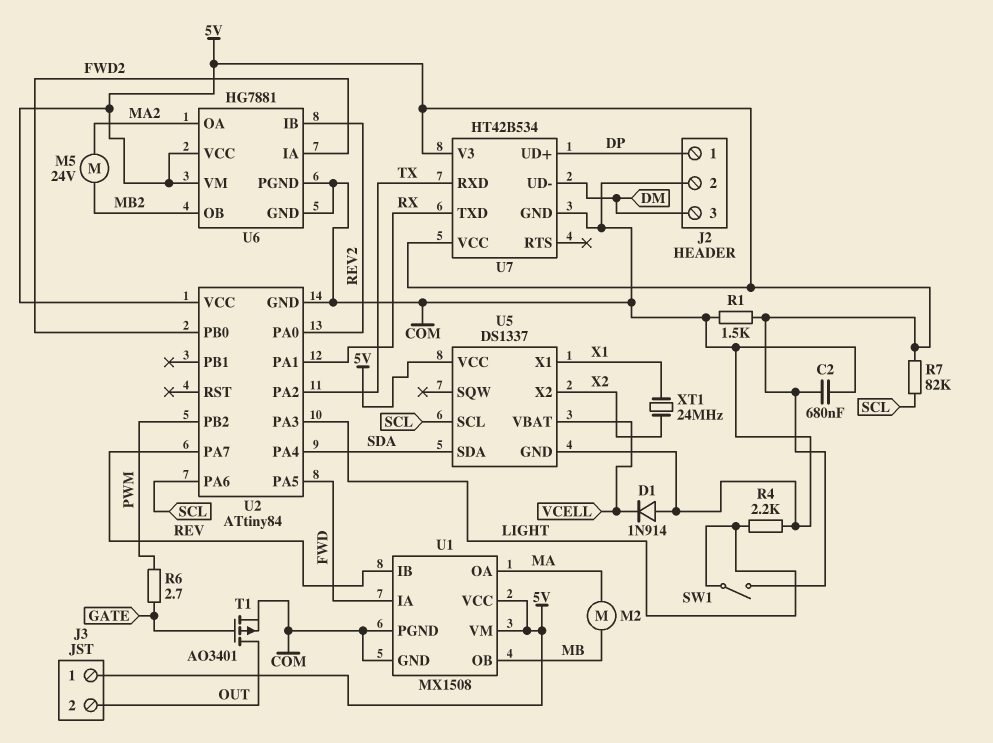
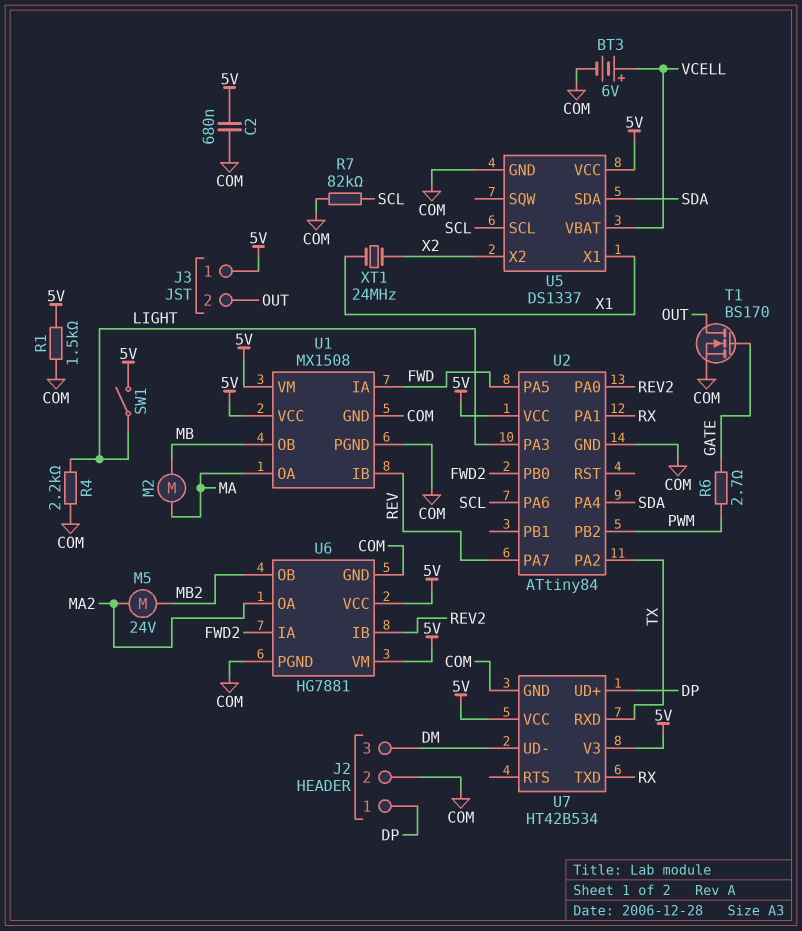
BT3: none -> 6V (plus VCELL, minus COM)
D1: diode 1N914 (A COM, K VCELL) -> none
R7: 82k (5V, SCL) -> 82k (COM, SCL)
T1: PMOS AO3401 (G GATE, D OUT, S COM) -> NMOS BS170 (G GATE, D OUT, S COM)

